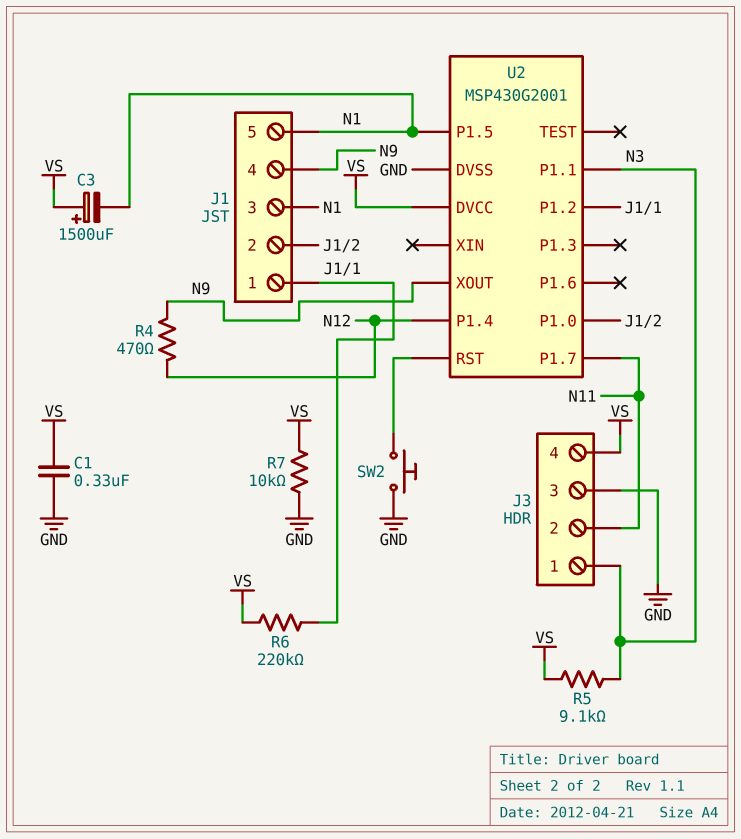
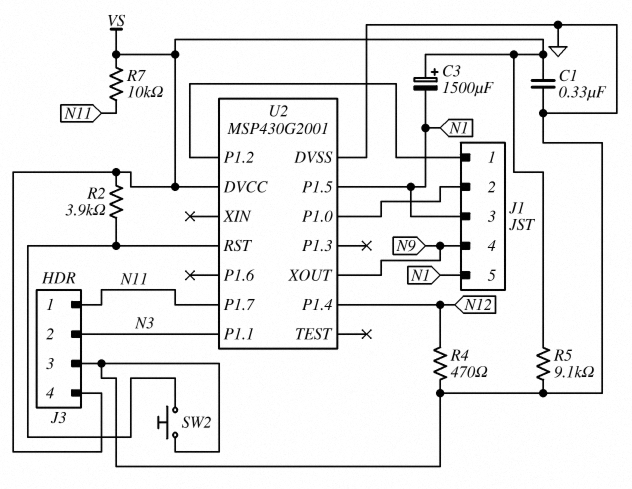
J3 pin 1: N3 -> N11
J3 pin 2: N11 -> N3
R2: none -> 3.9k (U2/RST, VS)
R4: 470 (N9, N12) -> 470 (GND, N12)
R5: 9.1k (N3, VS) -> 9.1k (GND, VS)
R6: 220k (J1/1, VS) -> none
R7: 10k (GND, VS) -> 10k (N11, VS)

